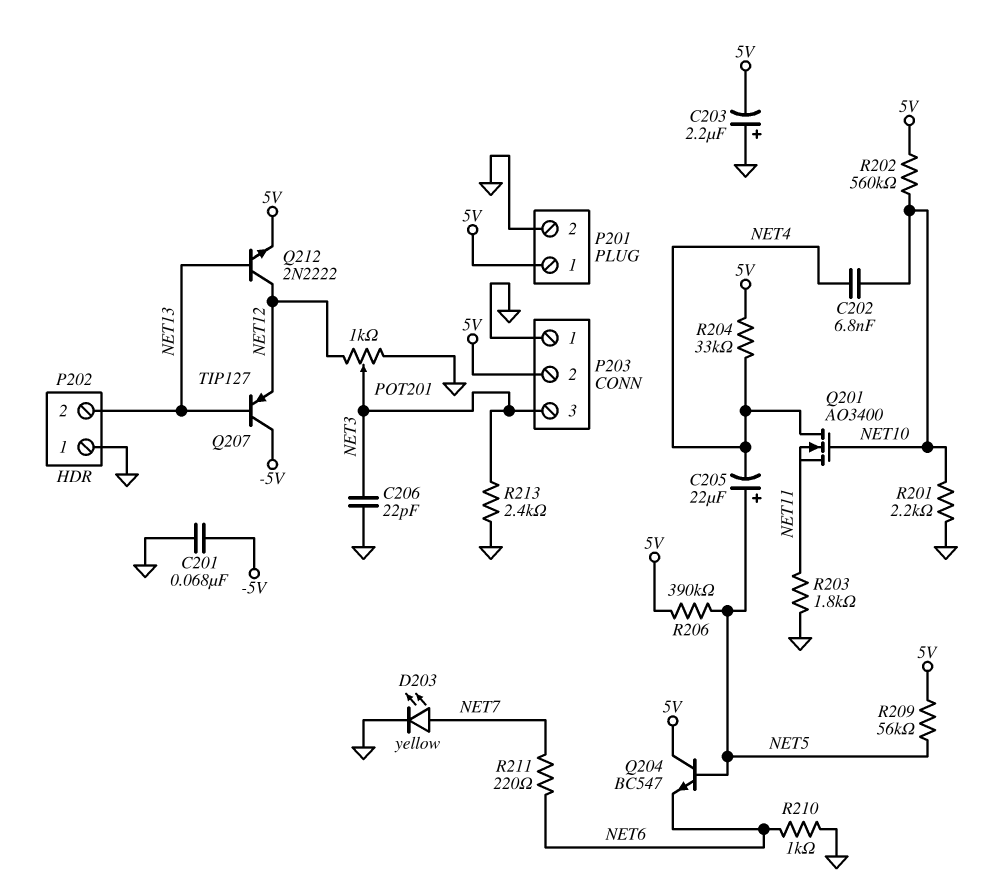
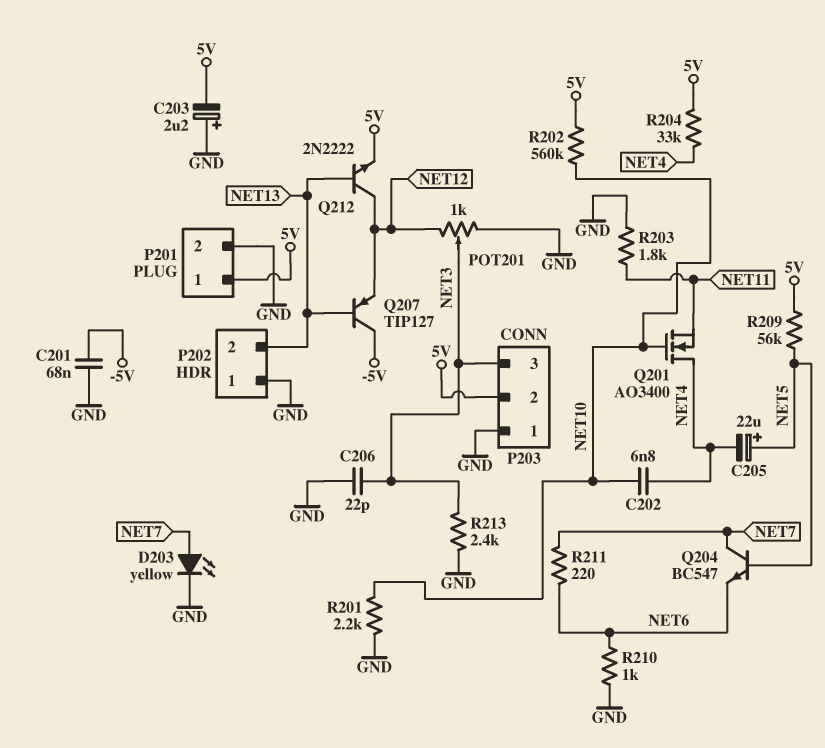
Q204: NPN BC547 (B NET5, C 5V, E NET6) -> NPN BC547 (B NET5, C NET7, E NET6)
R206: 390k (5V, NET5) -> none

